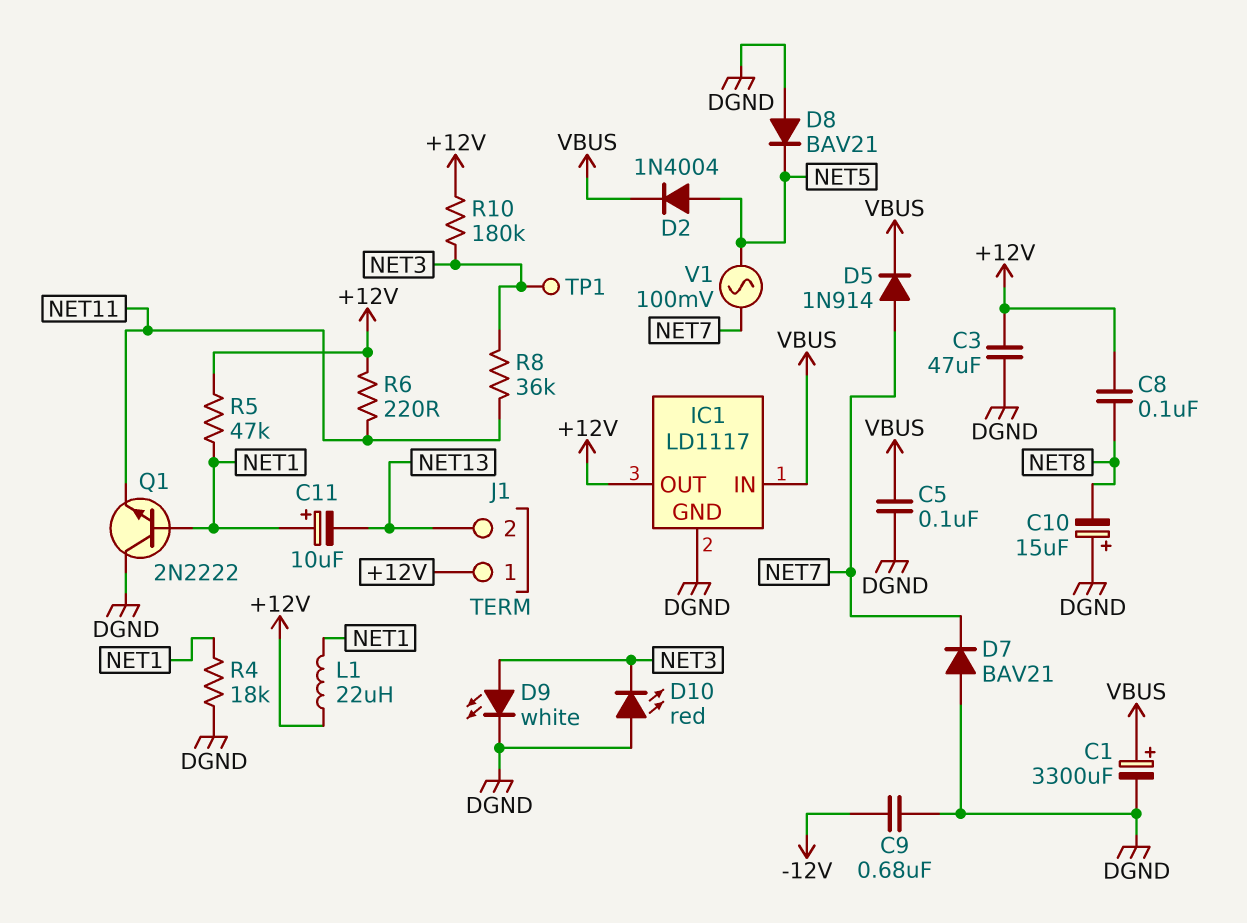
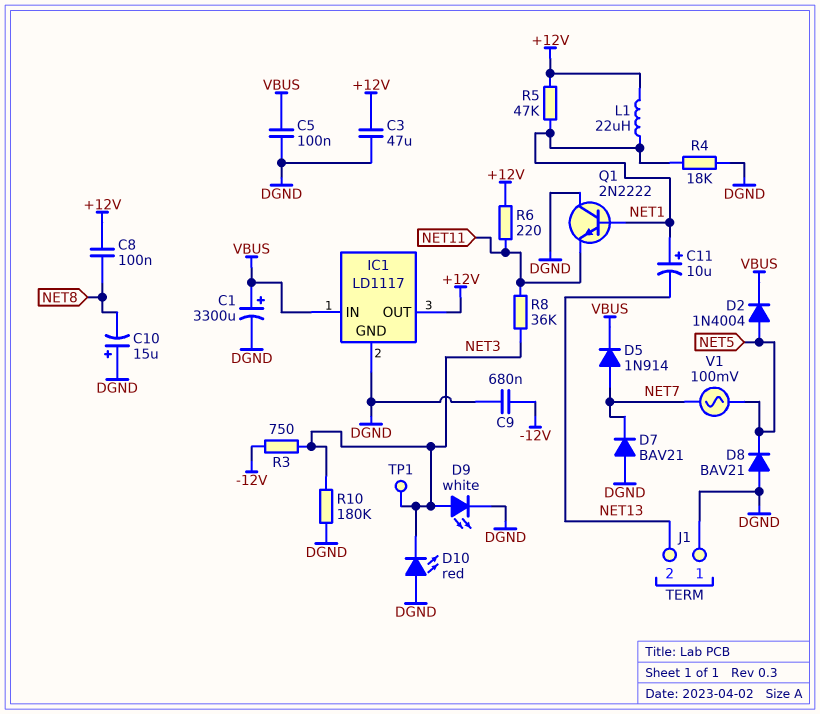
J1 pin 1: +12V -> DGND
R3: none -> 750 (-12V, NET3)
R10: 180k (+12V, NET3) -> 180k (DGND, NET3)

